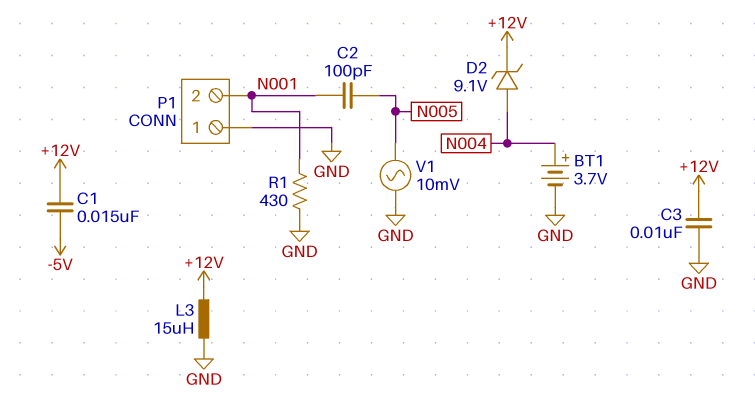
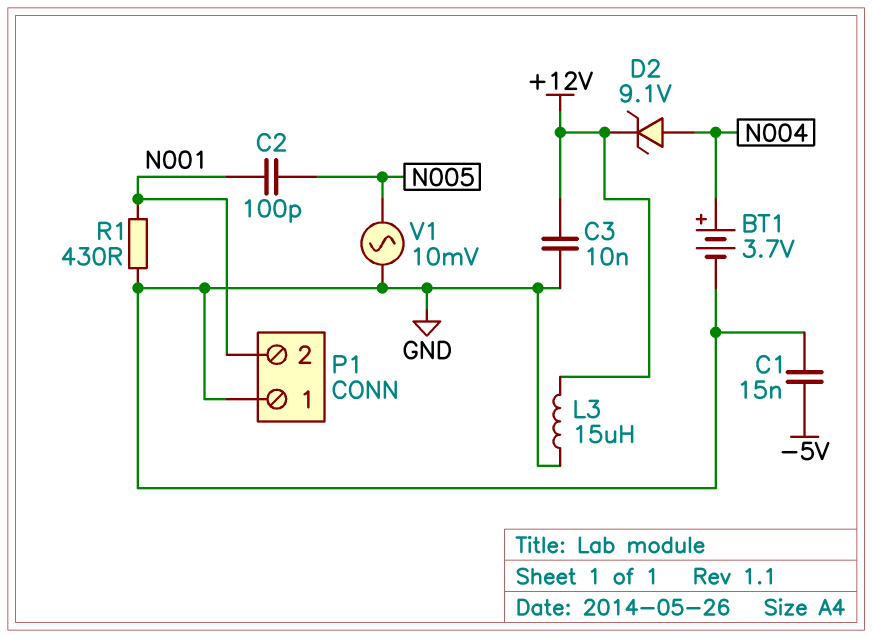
C1: 15nF (+12V, -5V) -> 15nF (-5V, GND)

